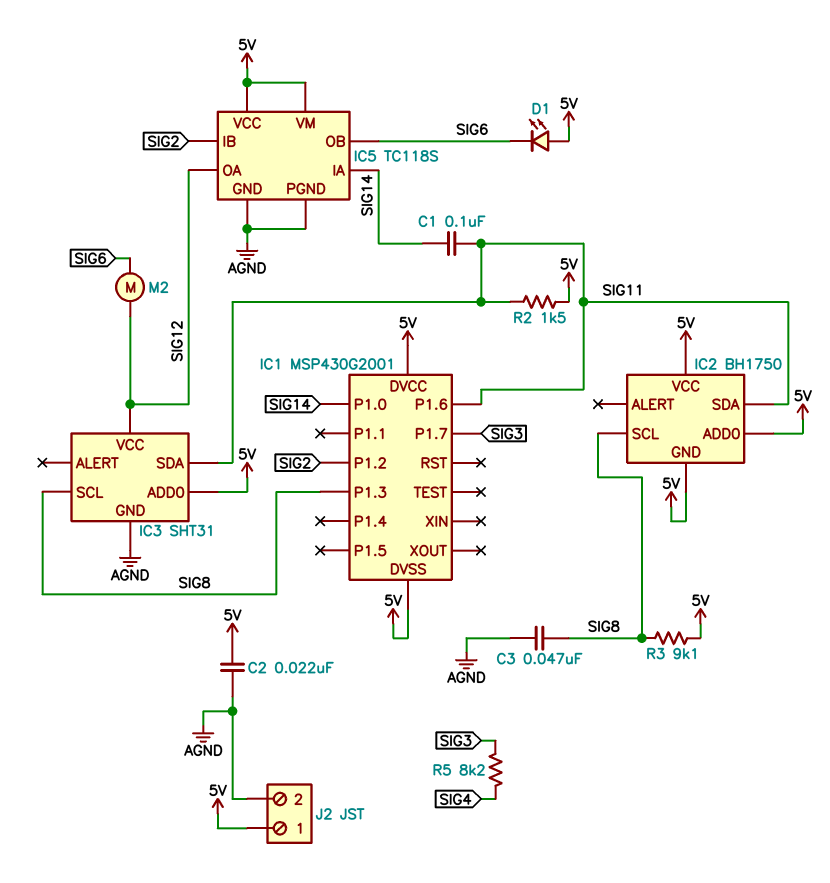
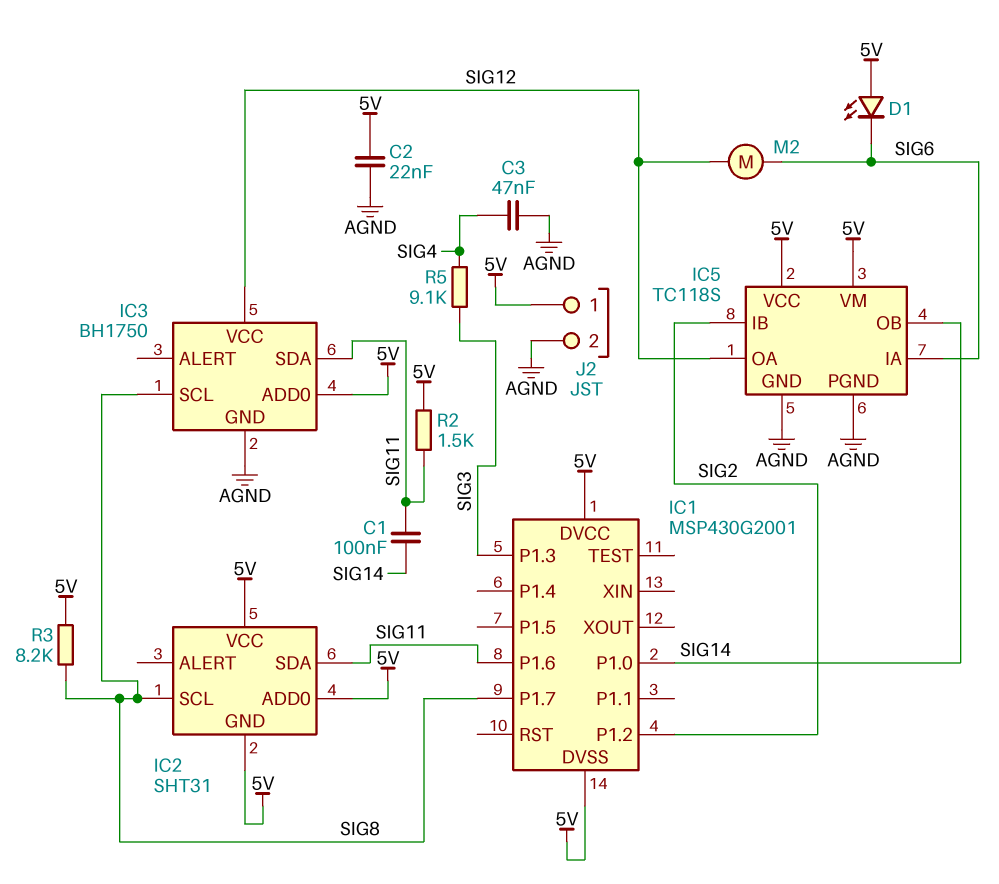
C3: 47nF (AGND, SIG8) -> 47nF (AGND, SIG4)
IC1 pin P1.3: SIG8 -> SIG3
IC1 pin P1.7: SIG3 -> SIG8
IC2: BH1750 -> SHT31
IC3: SHT31 -> BH1750
IC5 pin IA: SIG14 -> SIG6
IC5 pin OB: SIG6 -> SIG14
R3: 9.1k (5V, SIG8) -> 8.2k (5V, SIG8)
R5: 8.2k (SIG3, SIG4) -> 9.1k (SIG3, SIG4)

